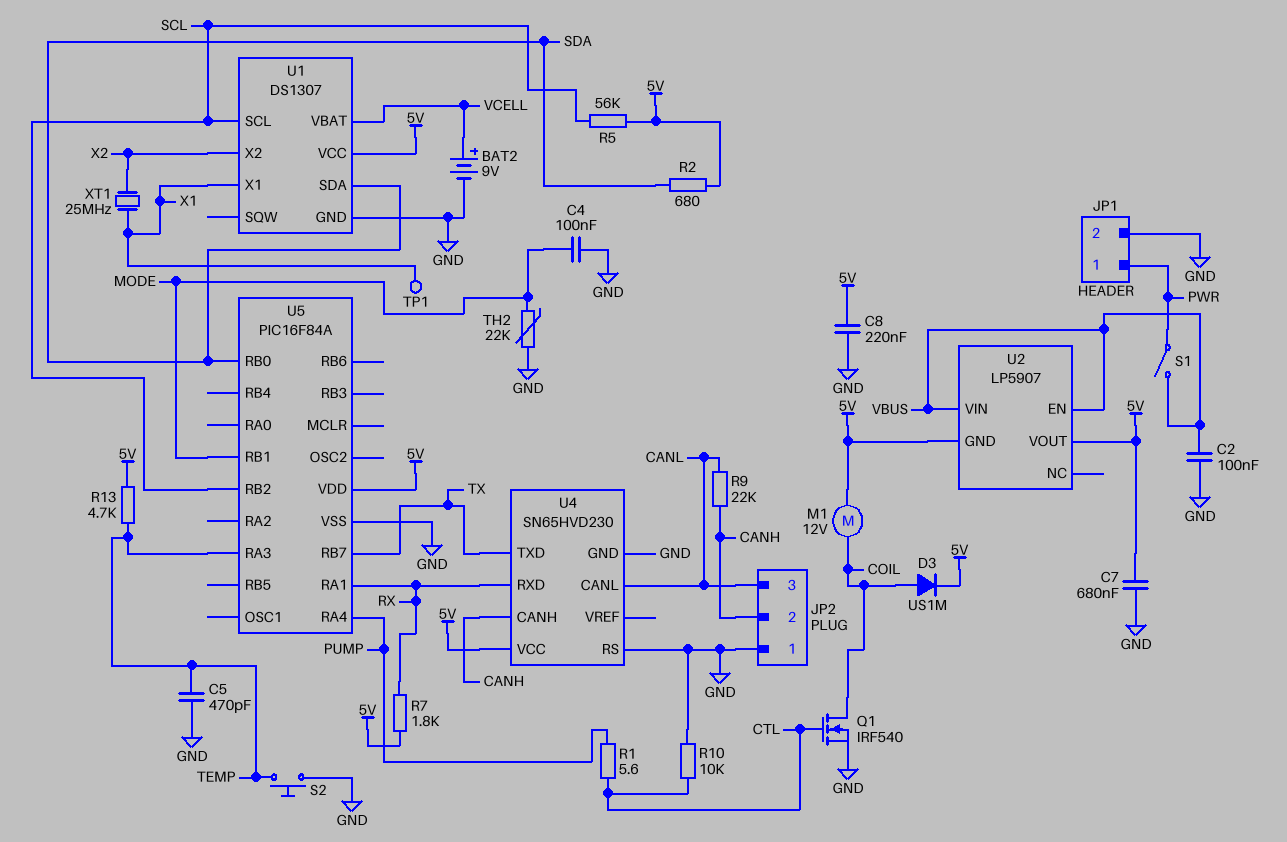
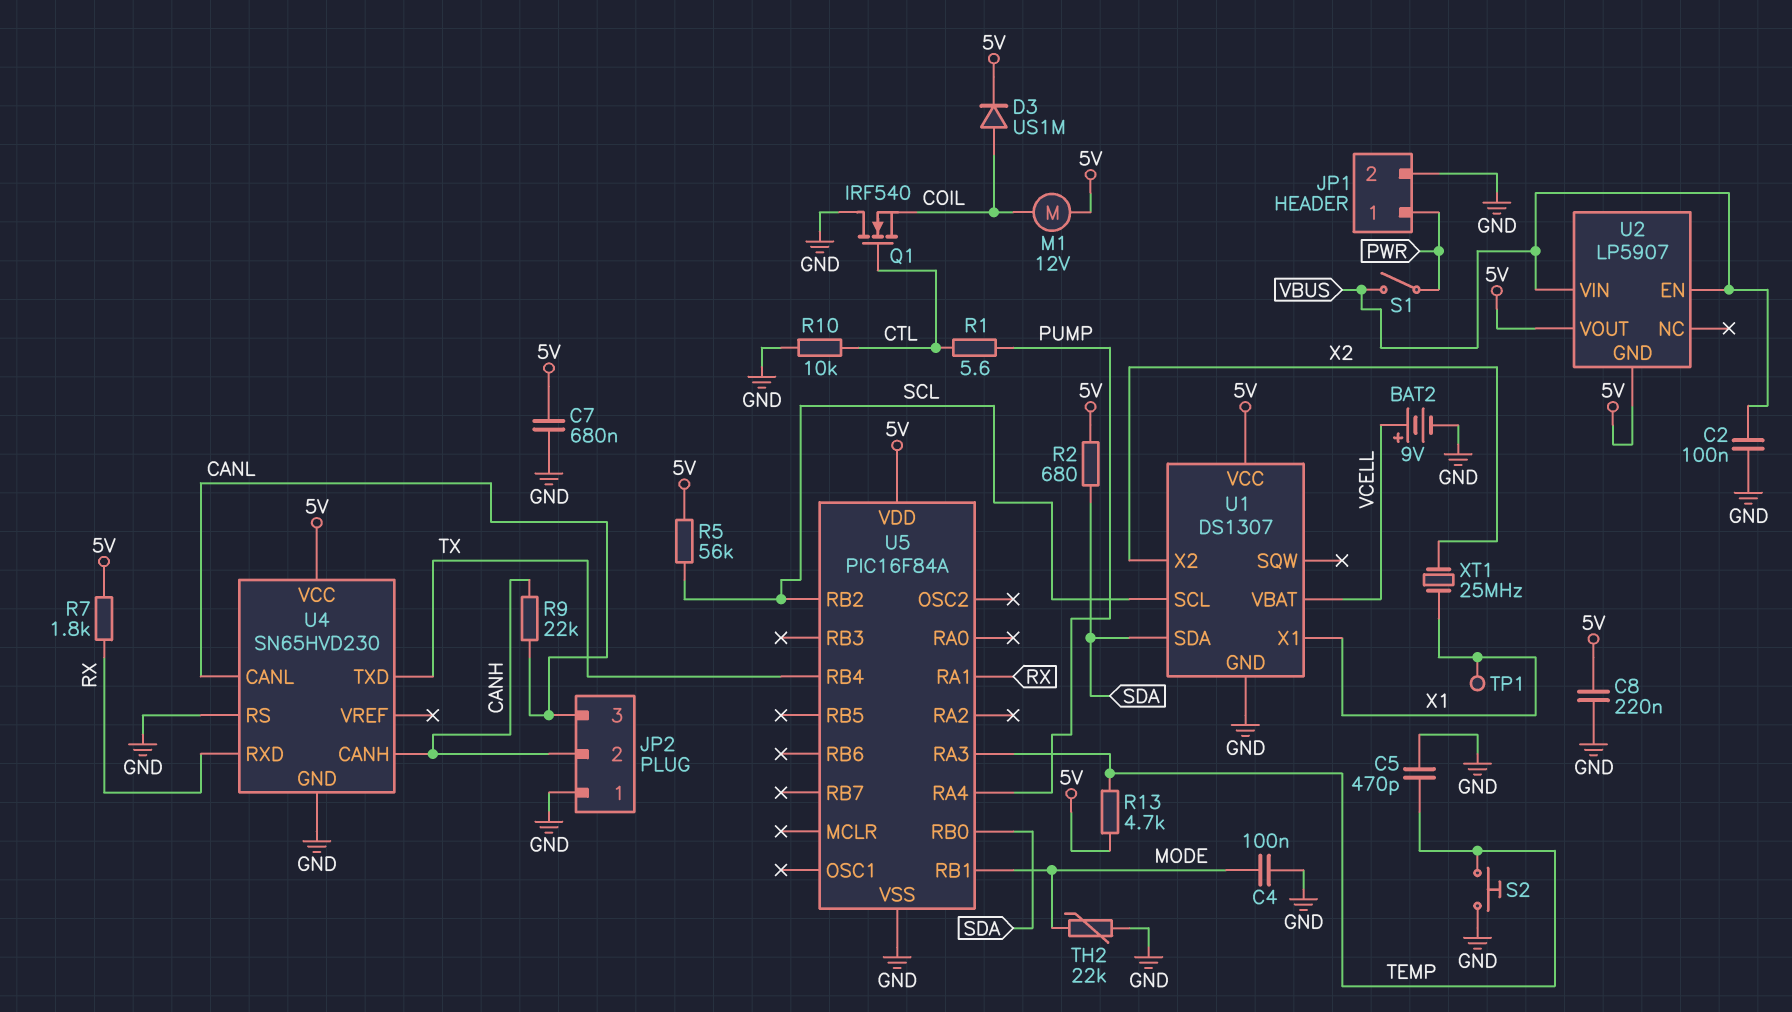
Q1: NMOS IRF540 (G CTL, D COIL, S GND) -> NMOS IRF540 (G CTL, D GND, S COIL)
U5 pin RB4: none -> TX
U5 pin RB7: TX -> none

